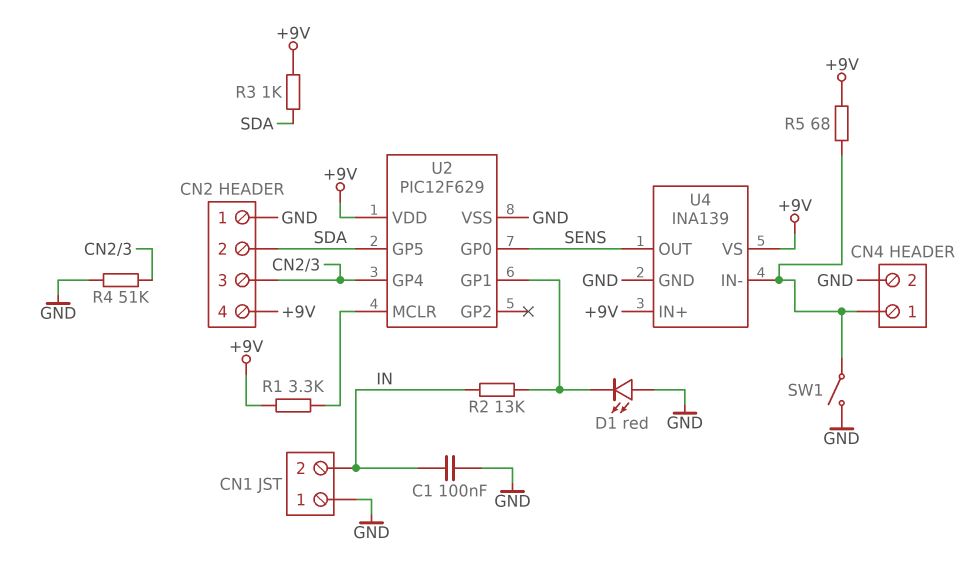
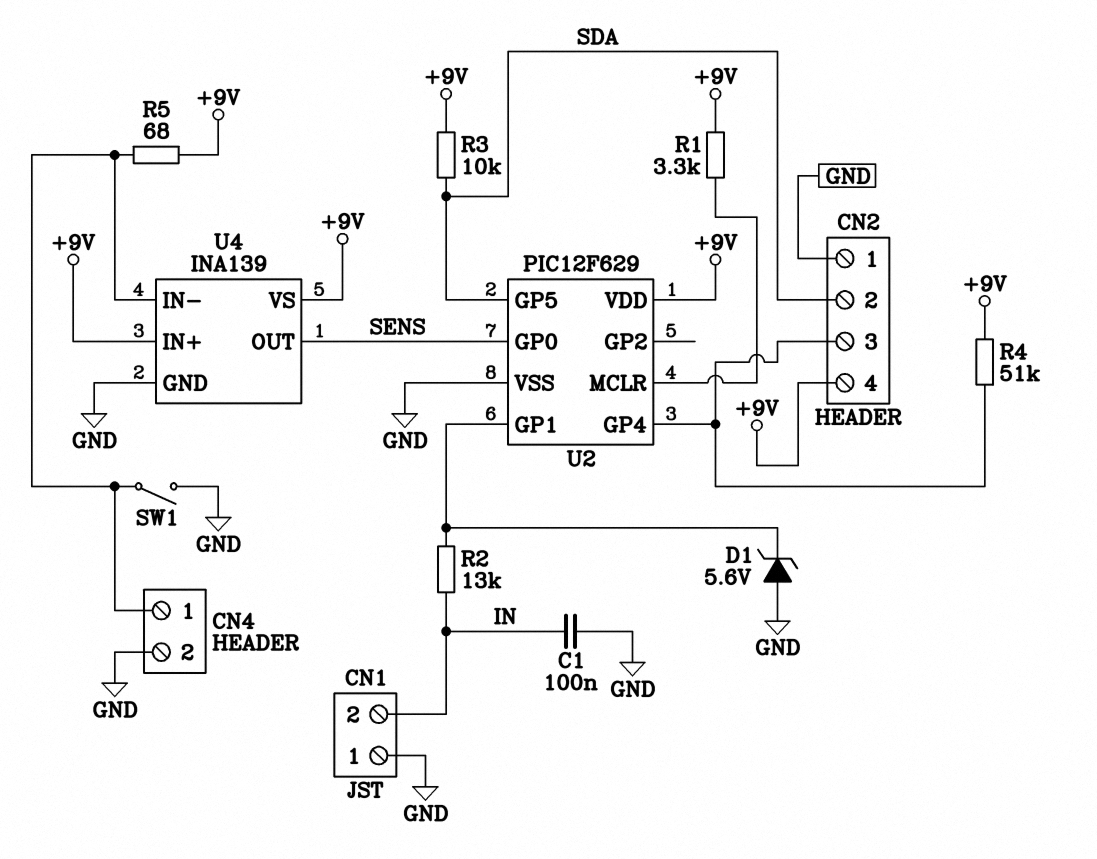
D1: LED red (A GND, K U2/GP1) -> zener 5.6V (A GND, K U2/GP1)
R3: 1k (+9V, SDA) -> 10k (+9V, SDA)
R4: 51k (CN2/3, GND) -> 51k (+9V, CN2/3)

